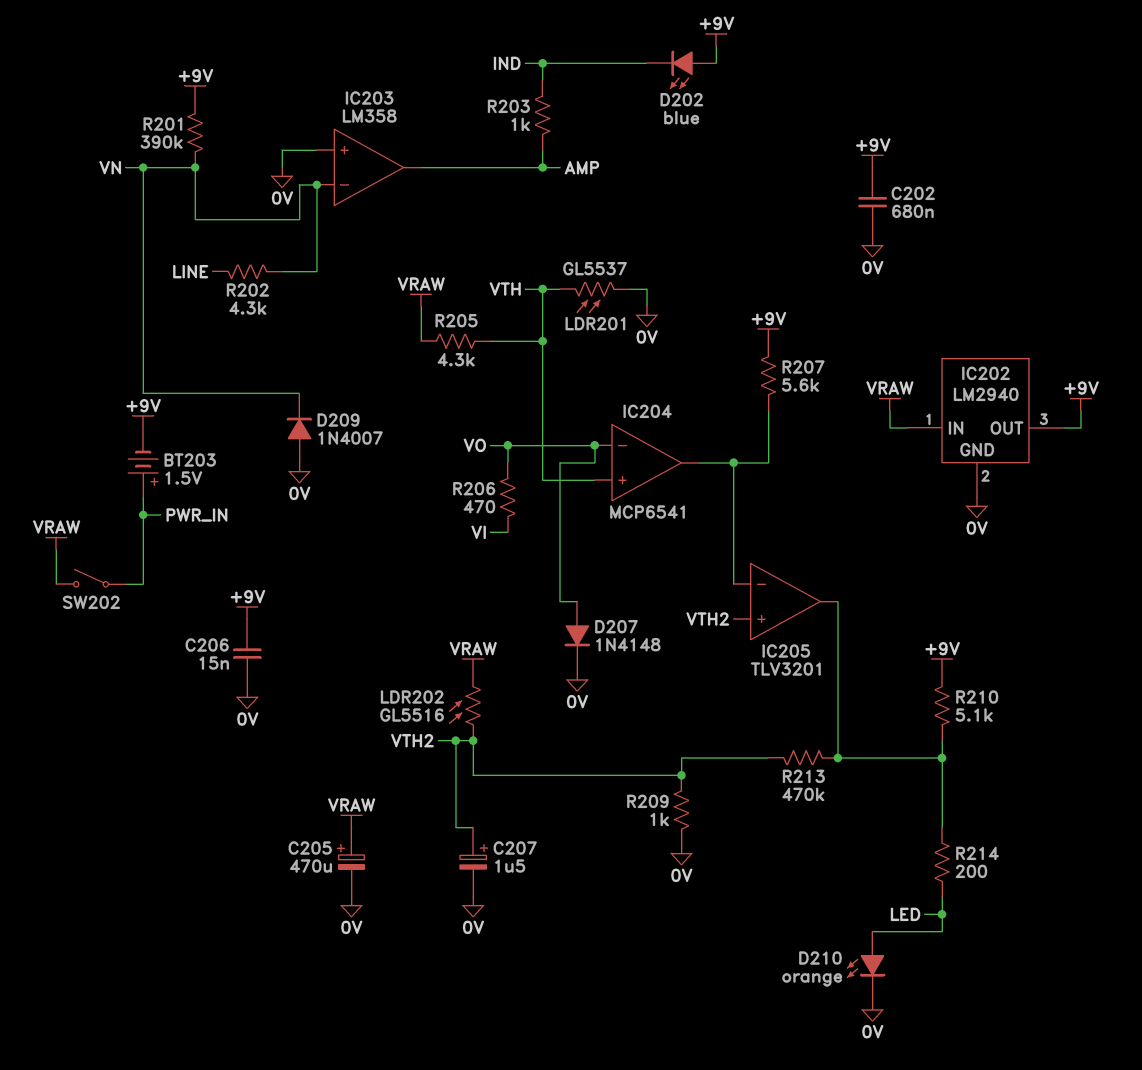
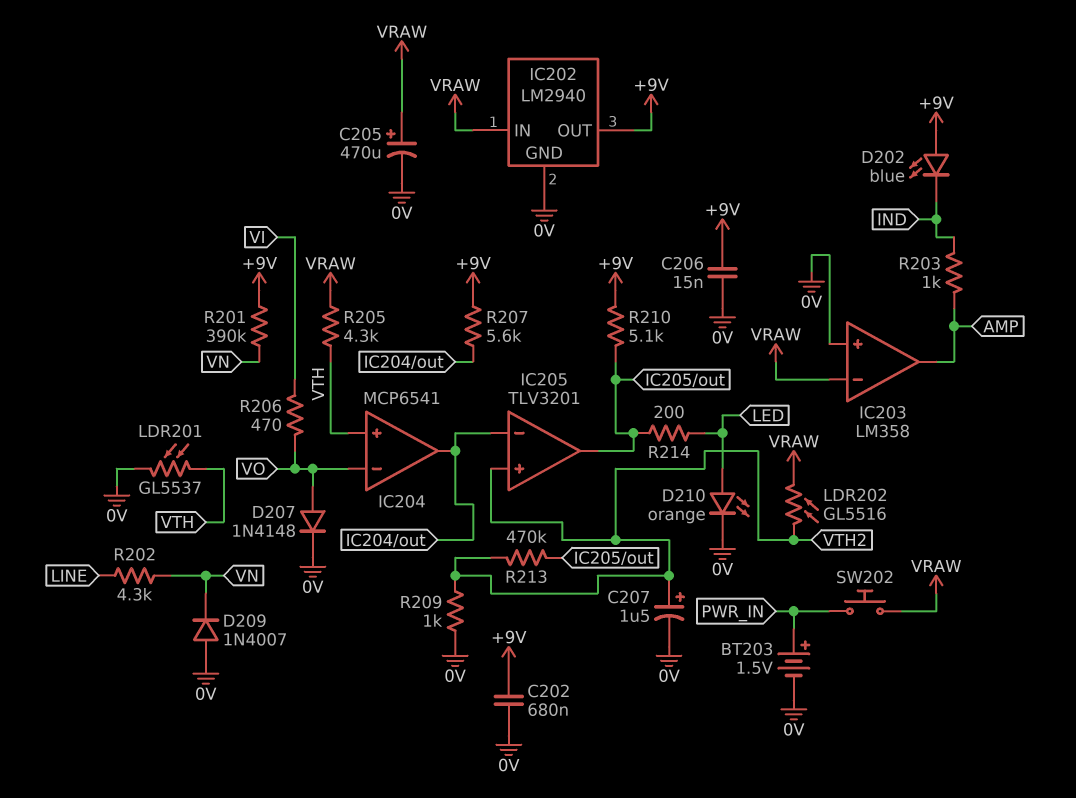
BT203: 1.5V (plus PWR_IN, minus +9V) -> 1.5V (plus PWR_IN, minus 0V)
IC203 pin in-: VN -> VRAW
SW202: switch (PWR_IN, VRAW) -> button (PWR_IN, VRAW)

